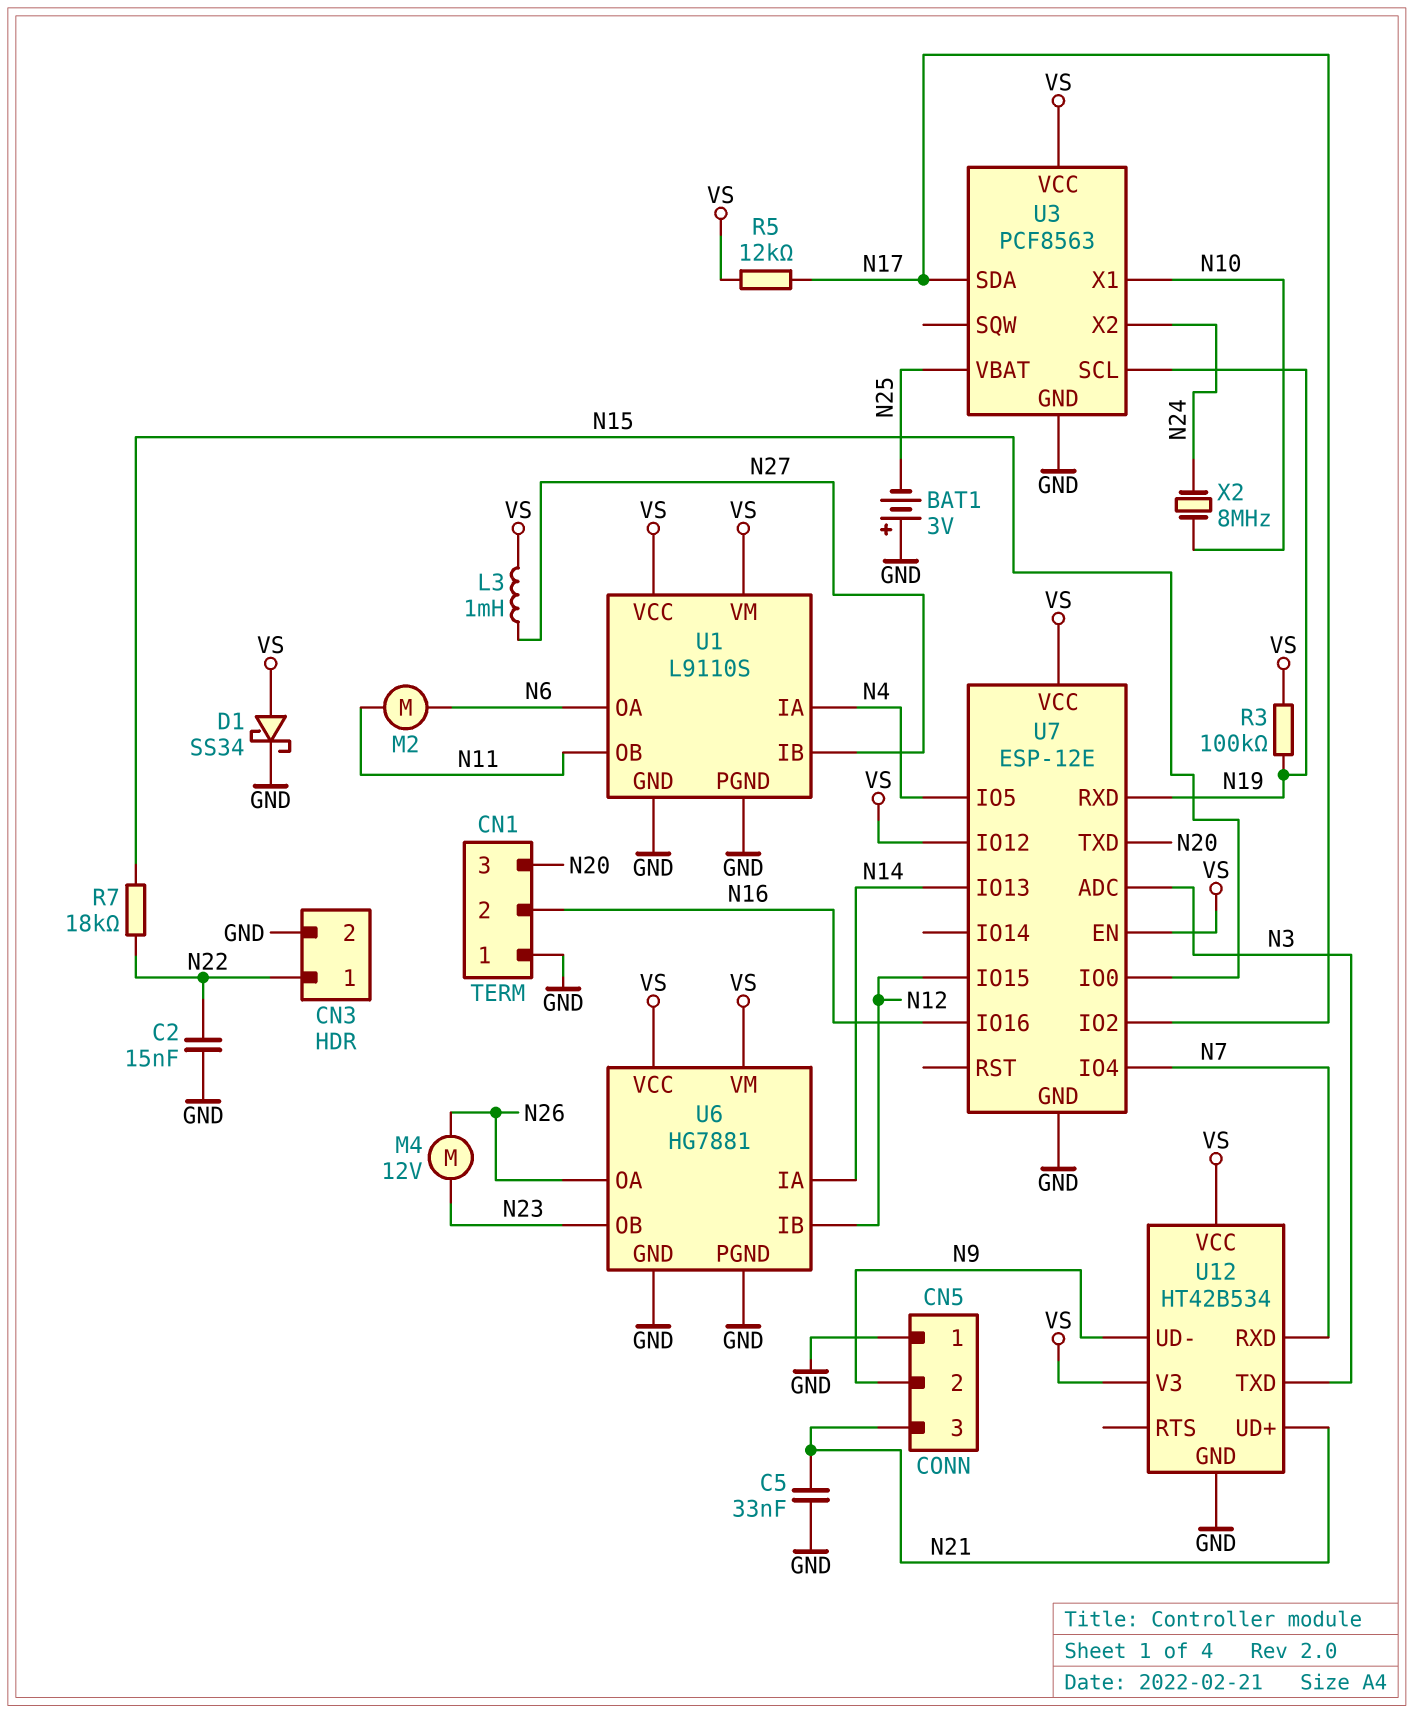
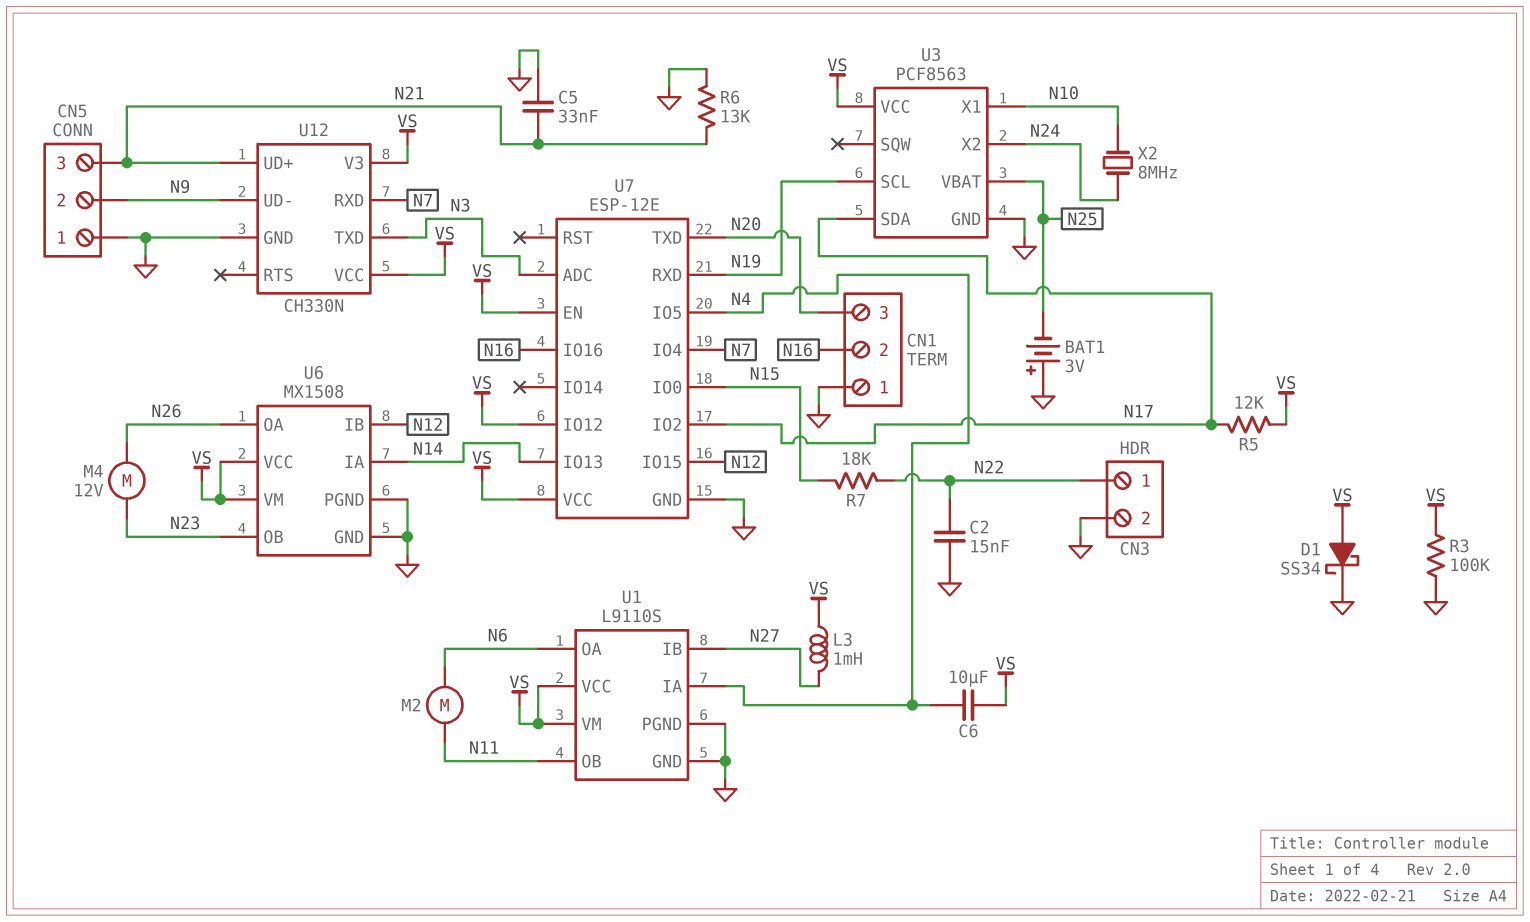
C6: none -> 10uF (N4, VS)
R3: 100k (N19, VS) -> 100k (GND, VS)
R6: none -> 13k (GND, N21)
U6: HG7881 -> MX1508
U12: HT42B534 -> CH330N

